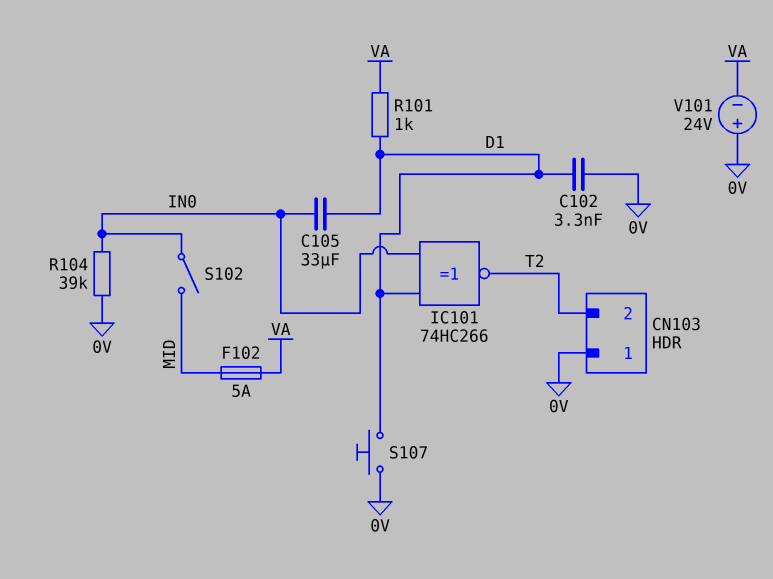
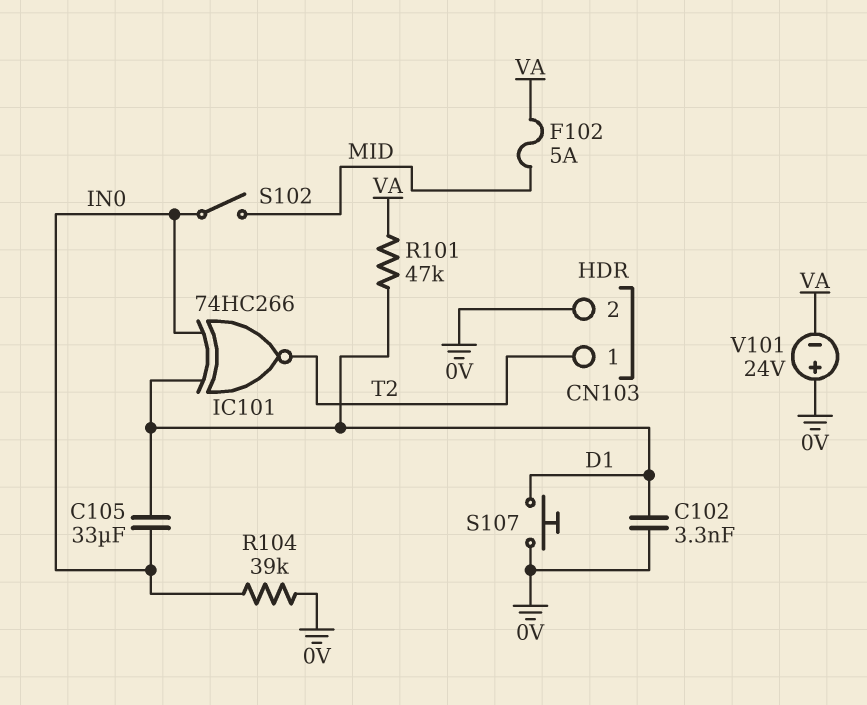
CN103 pin 1: 0V -> T2
CN103 pin 2: T2 -> 0V
R101: 1k (D1, VA) -> 47k (D1, VA)

